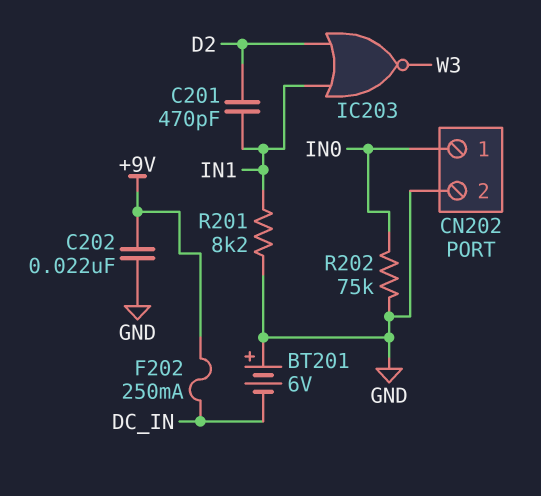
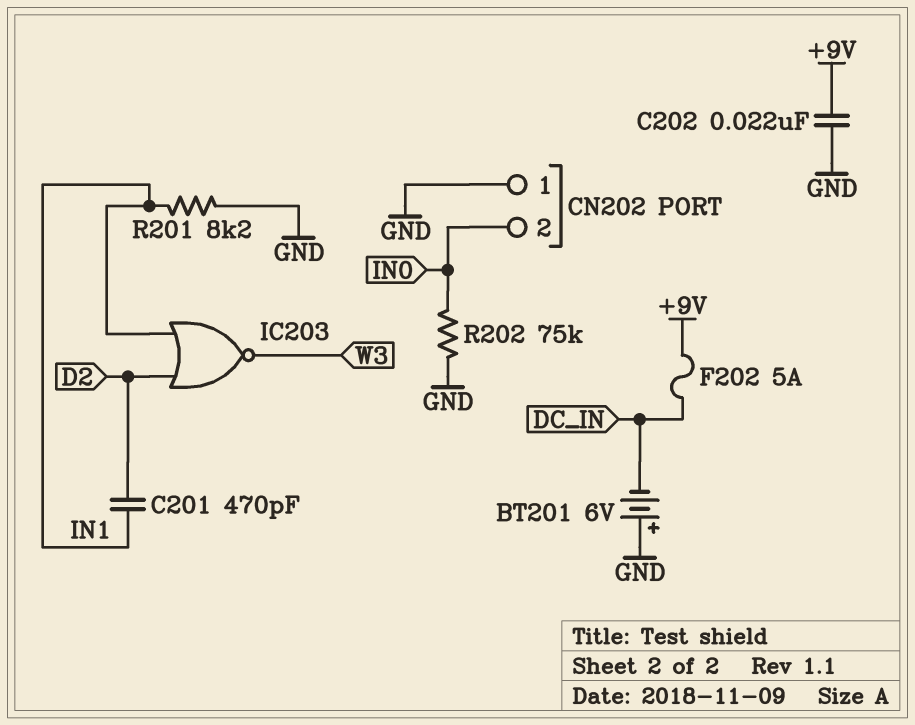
CN202 pin 1: IN0 -> GND
CN202 pin 2: GND -> IN0
F202: 250mA (+9V, DC_IN) -> 5A (+9V, DC_IN)

